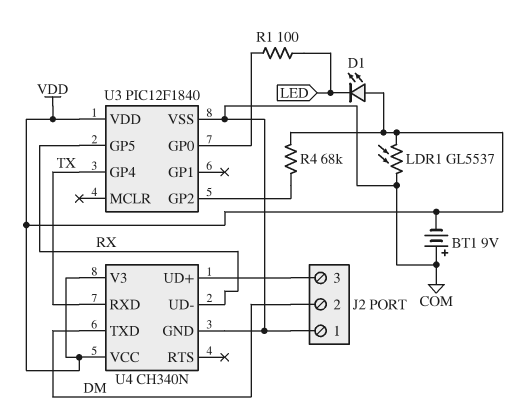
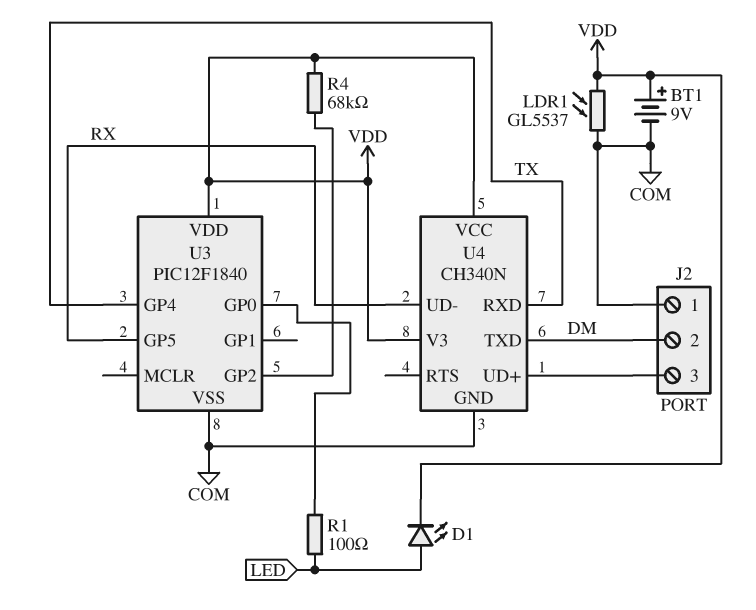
BT1: 9V (plus COM, minus VDD) -> 9V (plus VDD, minus COM)
D1: LED (A VDD, K LED) -> LED (A LED, K VDD)

